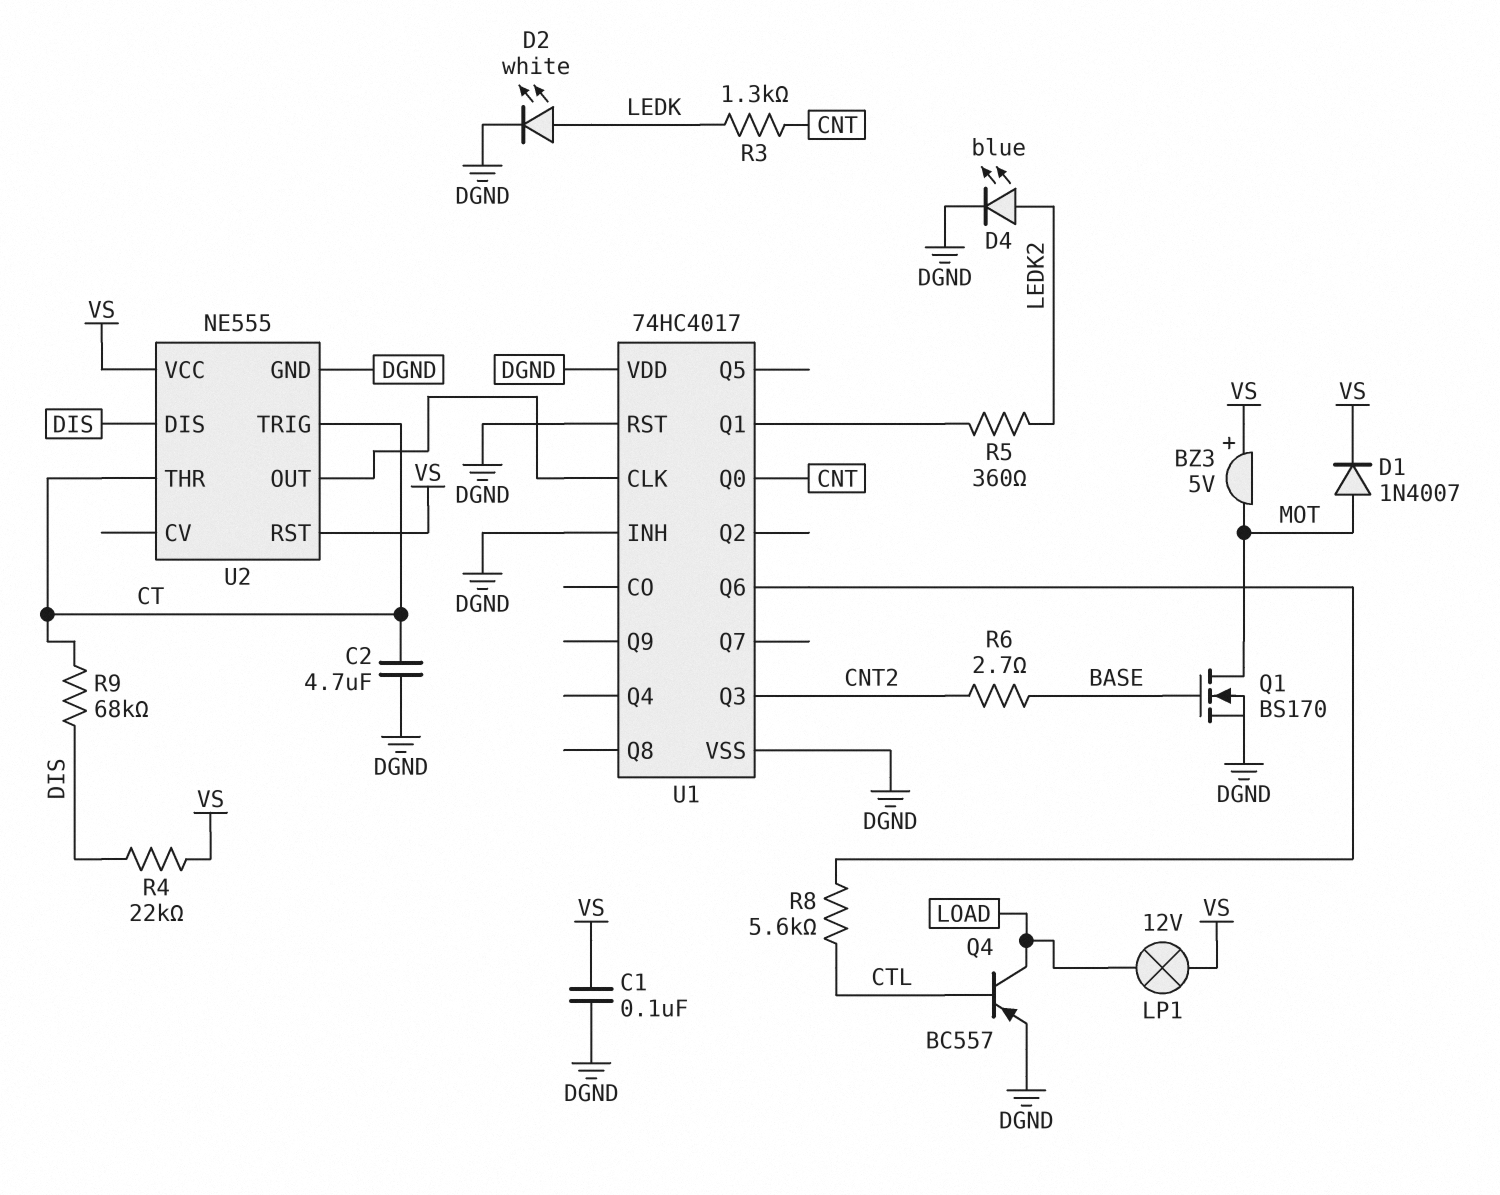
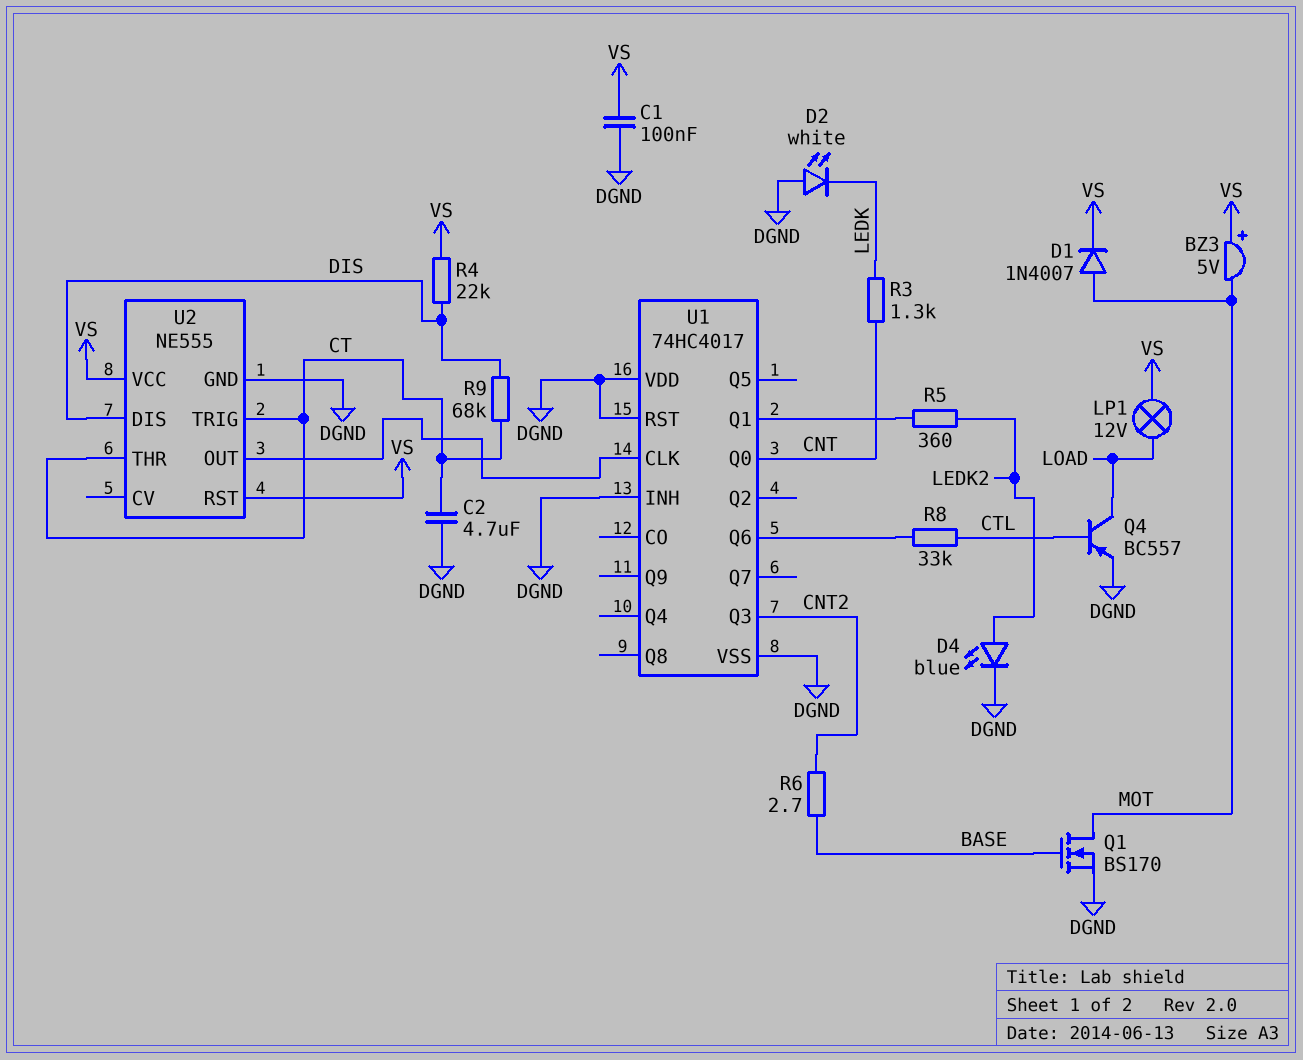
D2: LED white (A LEDK, K DGND) -> LED white (A DGND, K LEDK)
R8: 5.6k (CTL, U1/Q6) -> 33k (CTL, U1/Q6)

